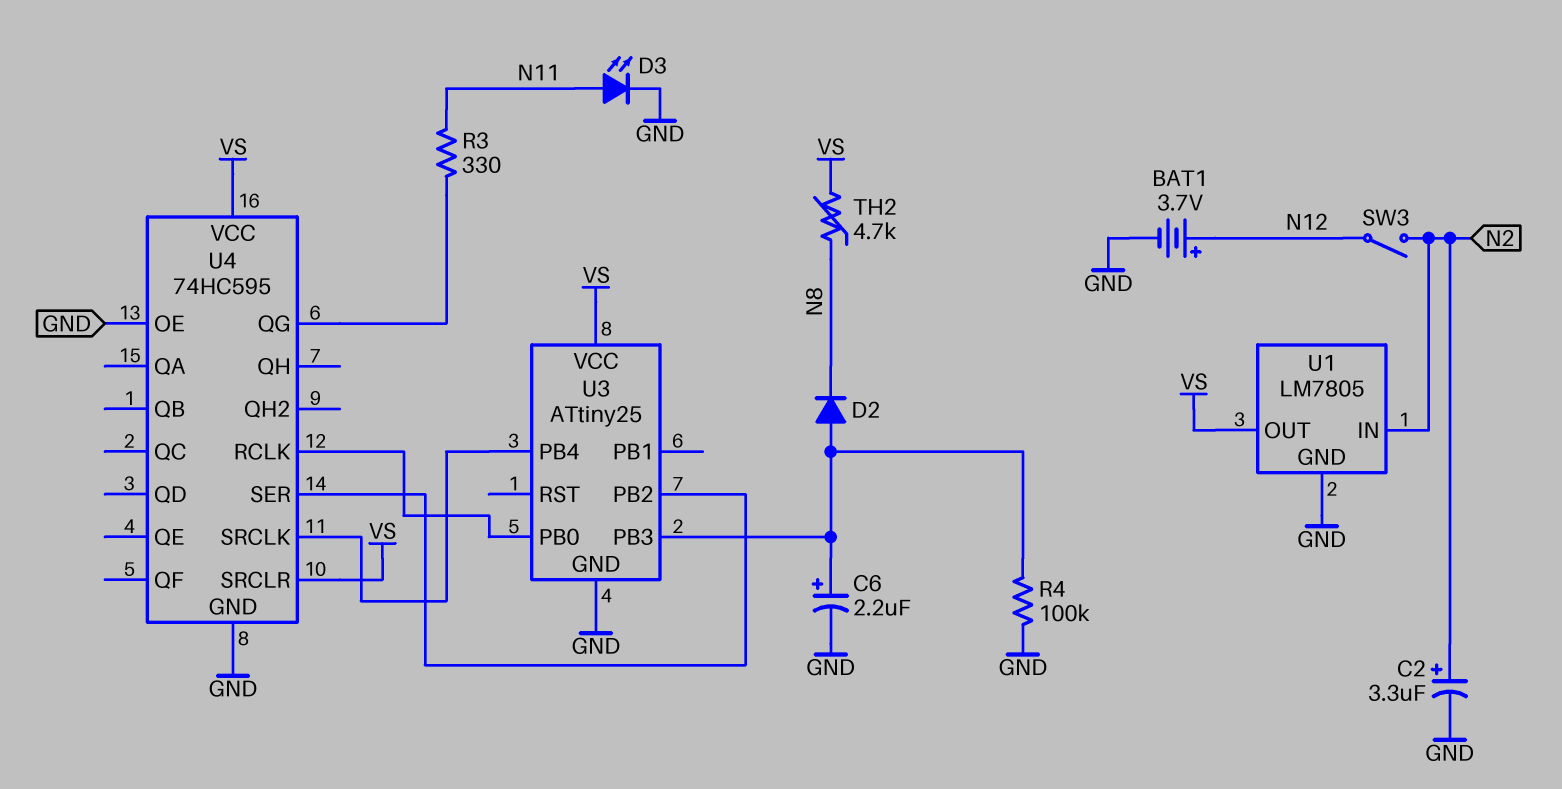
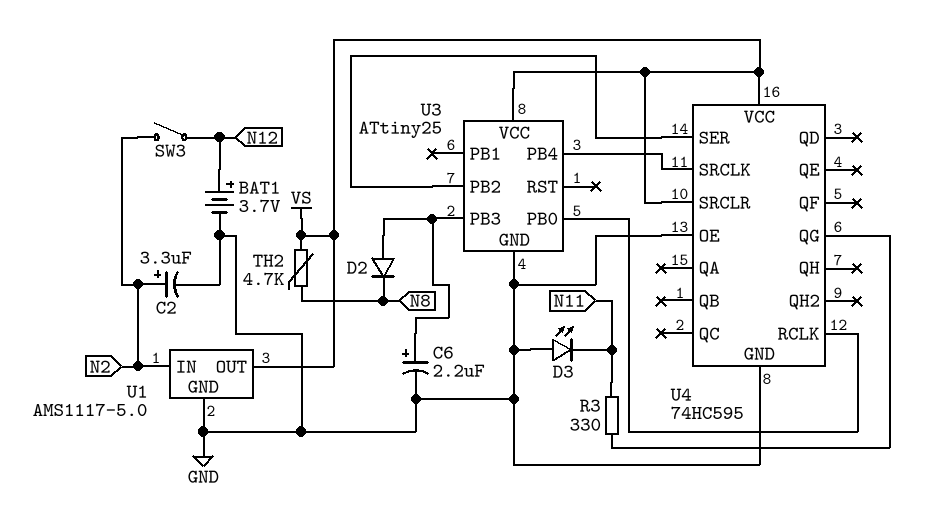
D3: LED (A N11, K GND) -> LED (A GND, K N11)
R4: 100k (GND, U3/PB3) -> none
U1: LM7805 -> AMS1117-5.0

